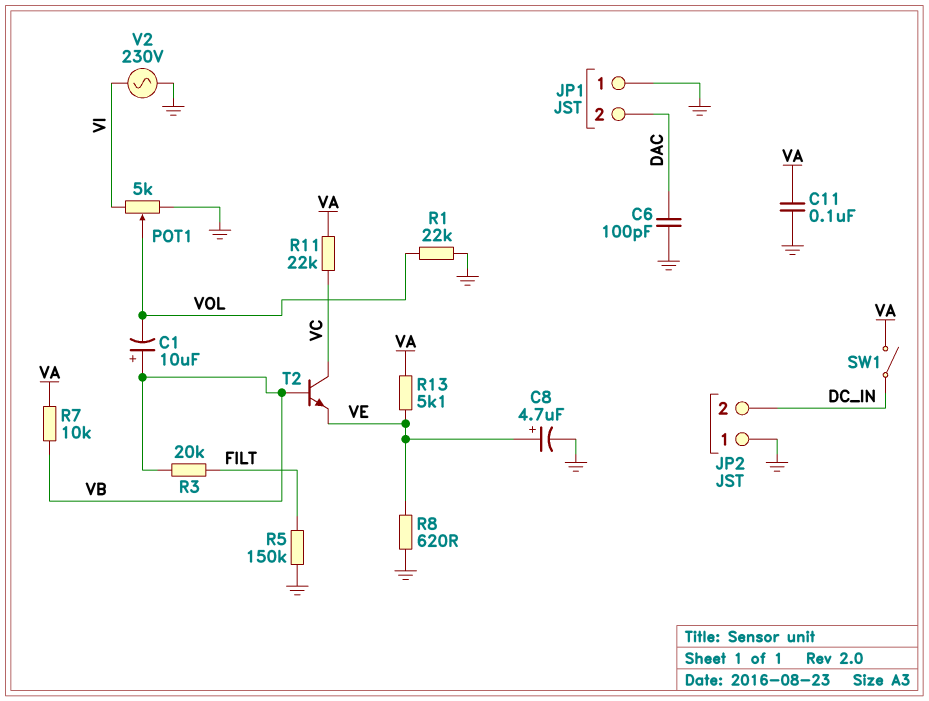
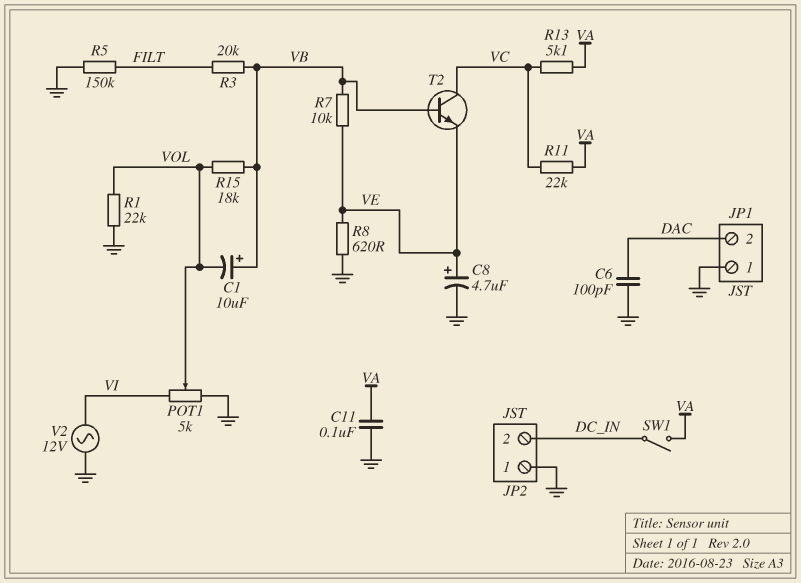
R7: 10k (VA, VB) -> 10k (VB, VE)
R13: 5.1k (VA, VE) -> 5.1k (VA, VC)
R15: none -> 18k (VB, VOL)
V2: AC 230V (GND, VI) -> AC 12V (GND, VI)

